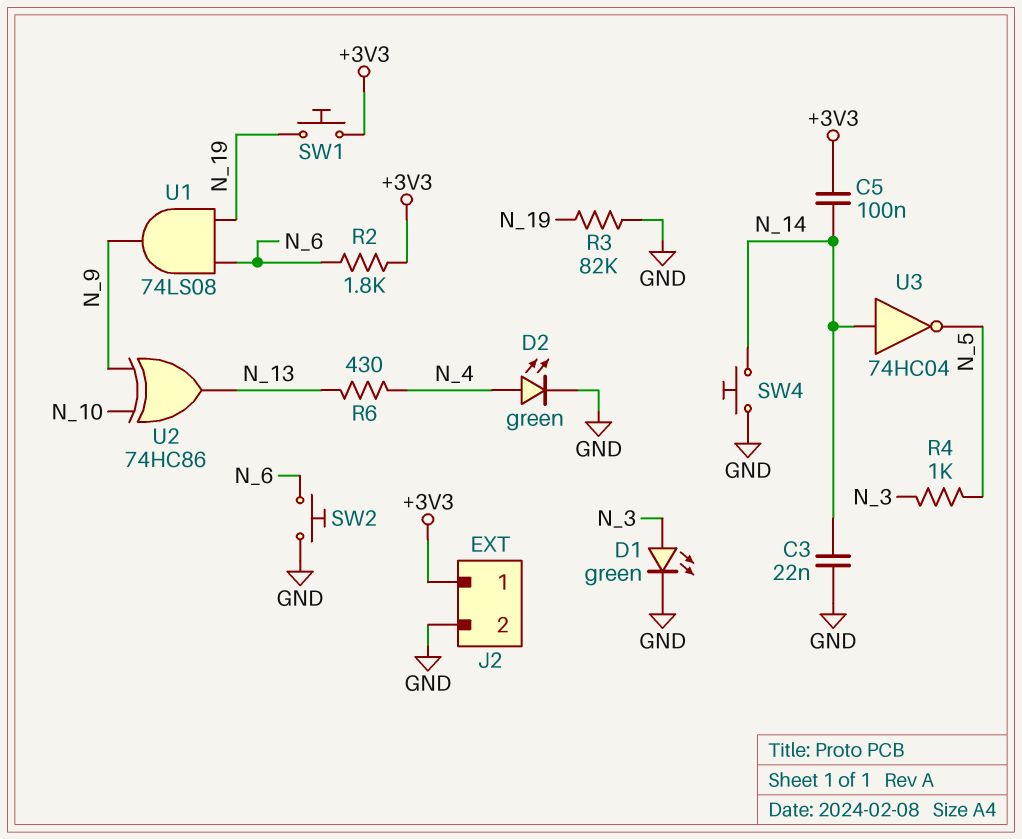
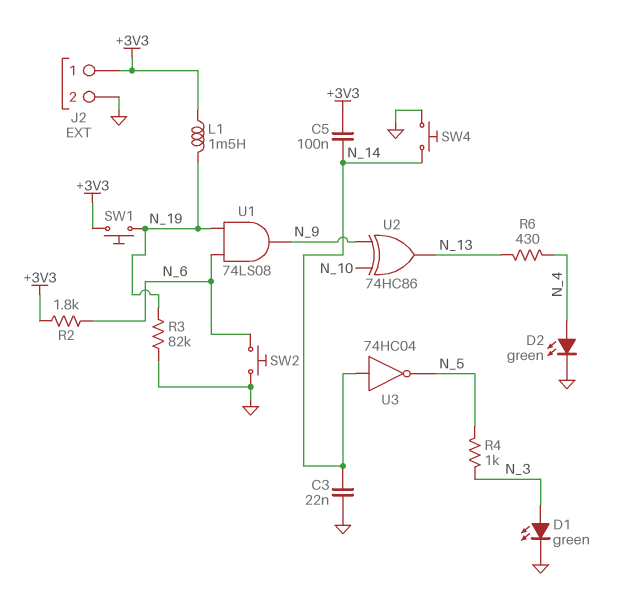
L1: none -> 1.5mH (+3V3, N_19)

